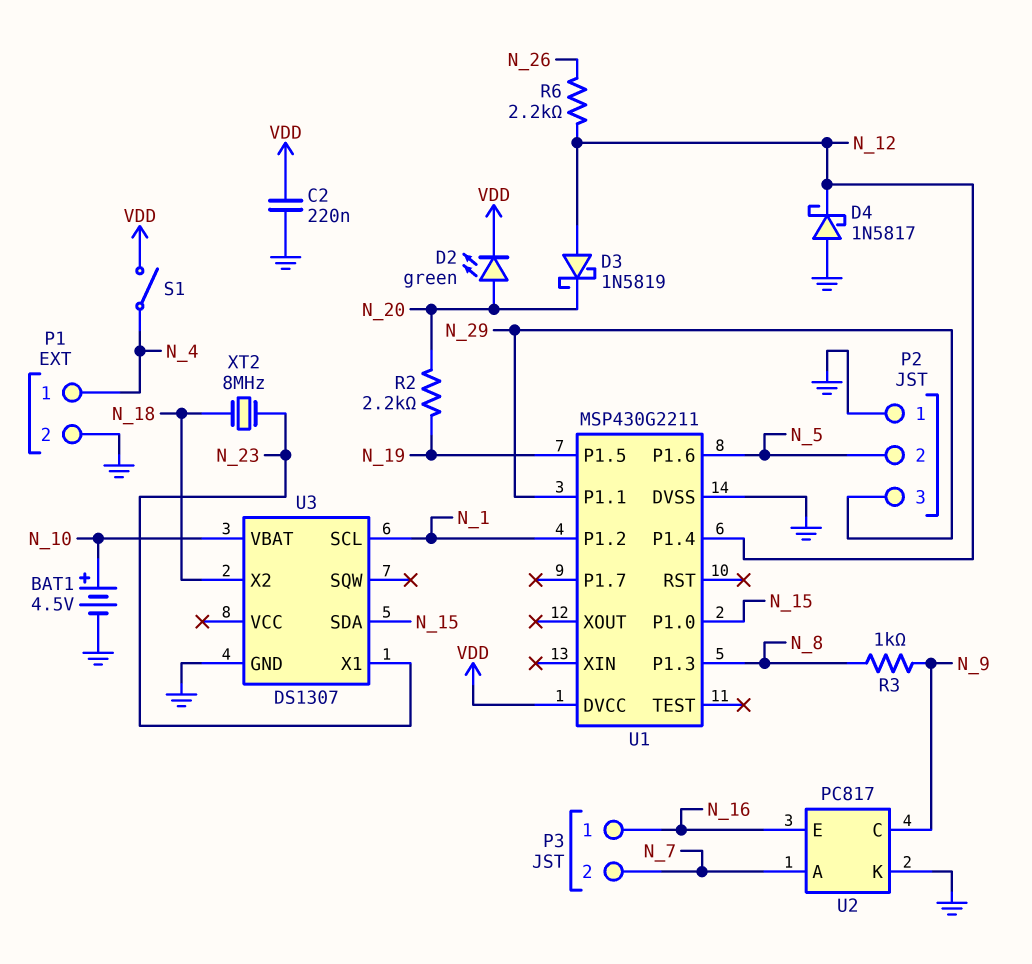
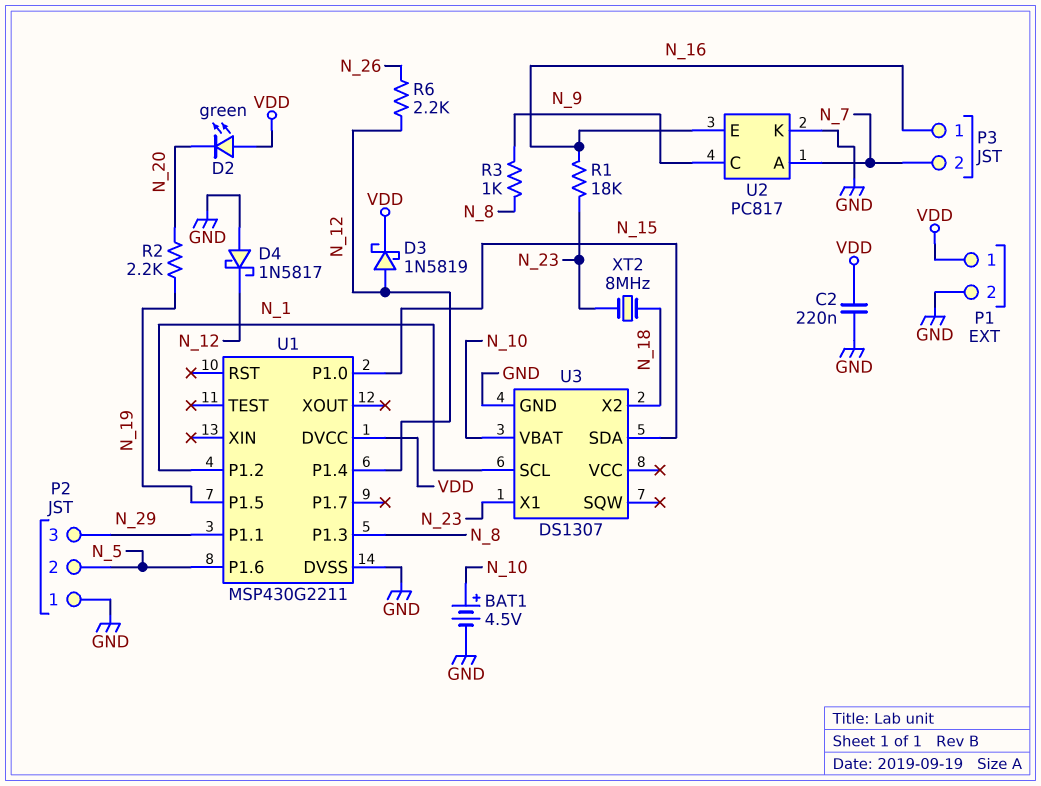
D2: LED green (A N_20, K VDD) -> LED green (A VDD, K N_20)
D3: schottky 1N5819 (A N_12, K N_20) -> schottky 1N5819 (A N_12, K VDD)
P1 pin 1: N_4 -> VDD
R1: none -> 18k (N_16, N_23)
S1: switch (N_4, VDD) -> none

